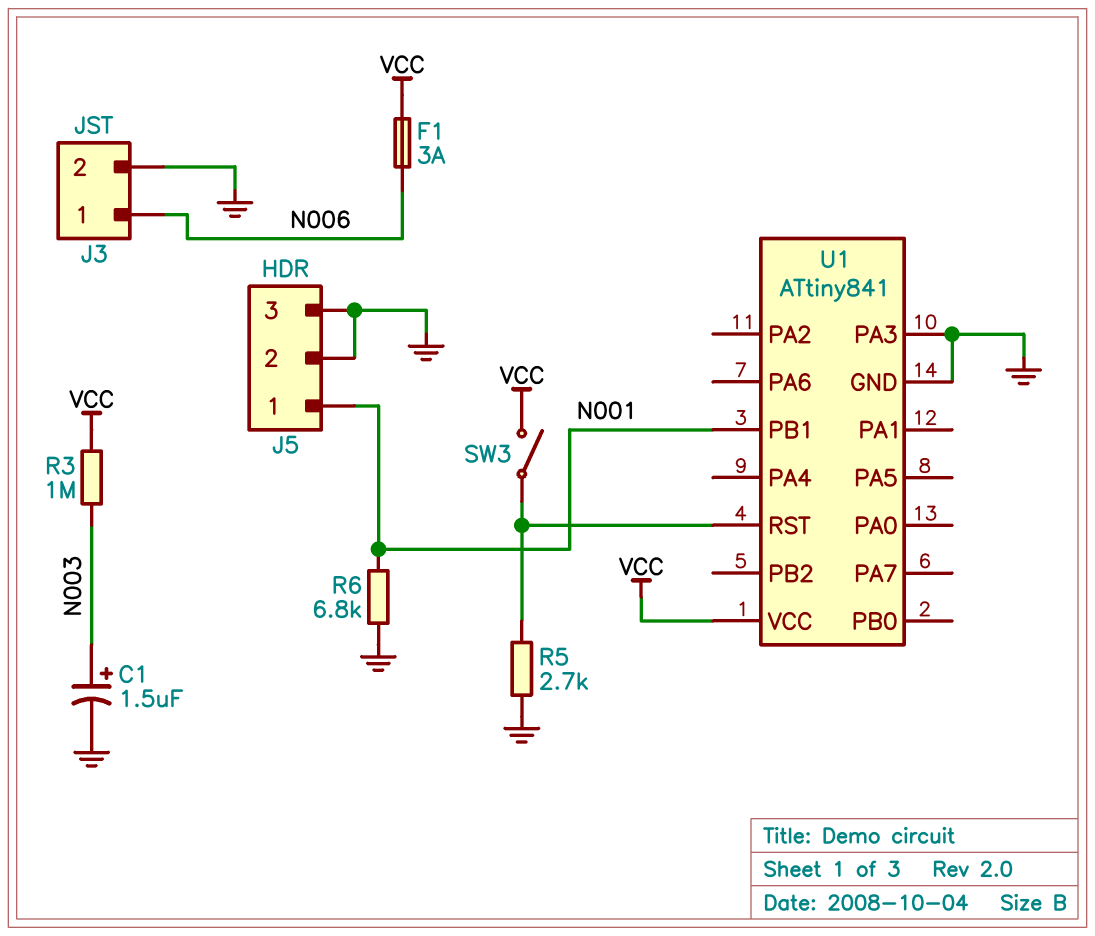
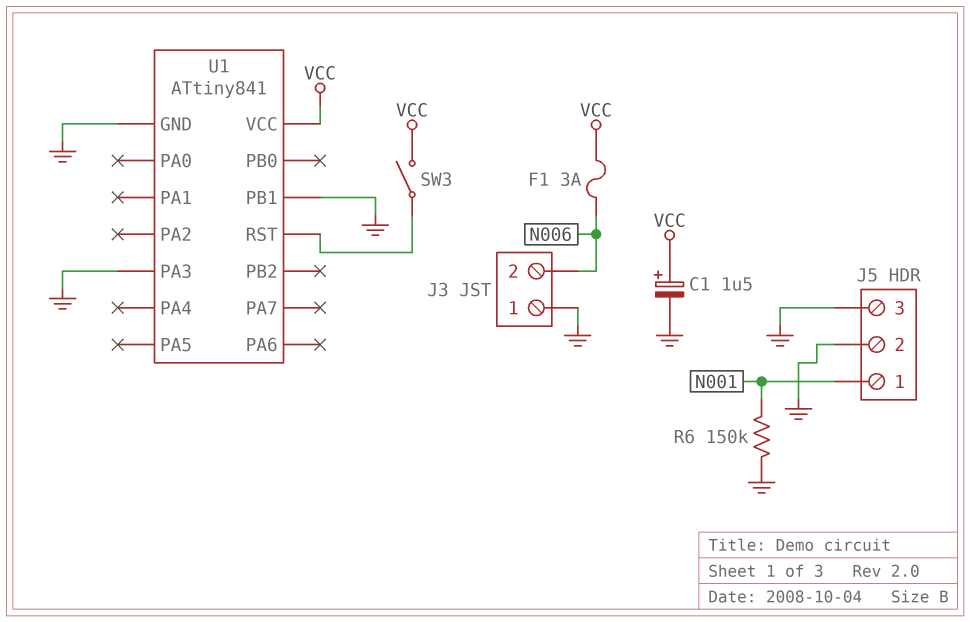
C1: 1.5uF (plus N003, minus GND) -> 1.5uF (plus VCC, minus GND)
J3 pin 1: N006 -> GND
J3 pin 2: GND -> N006
R3: 1M (N003, VCC) -> none
R5: 2.7k (GND, U1/RST) -> none
R6: 6.8k (GND, N001) -> 150k (GND, N001)
U1 pin PB1: N001 -> GND

